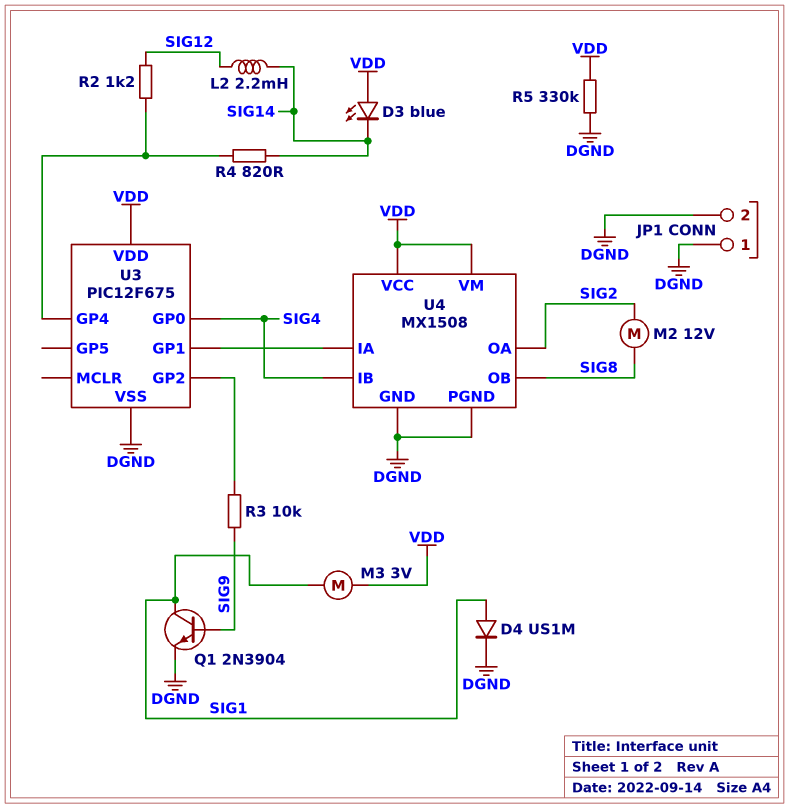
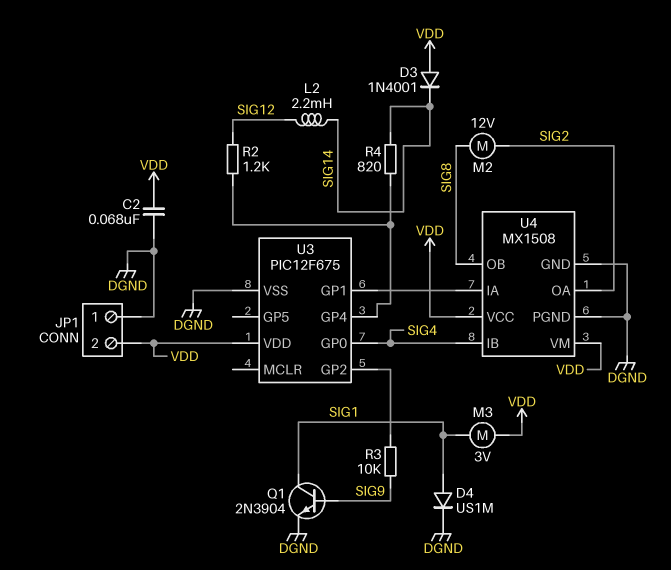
C2: none -> 68nF (DGND, VDD)
D3: LED blue (A VDD, K SIG14) -> diode 1N4001 (A VDD, K SIG14)
JP1 pin 2: DGND -> VDD
R5: 330k (DGND, VDD) -> none

